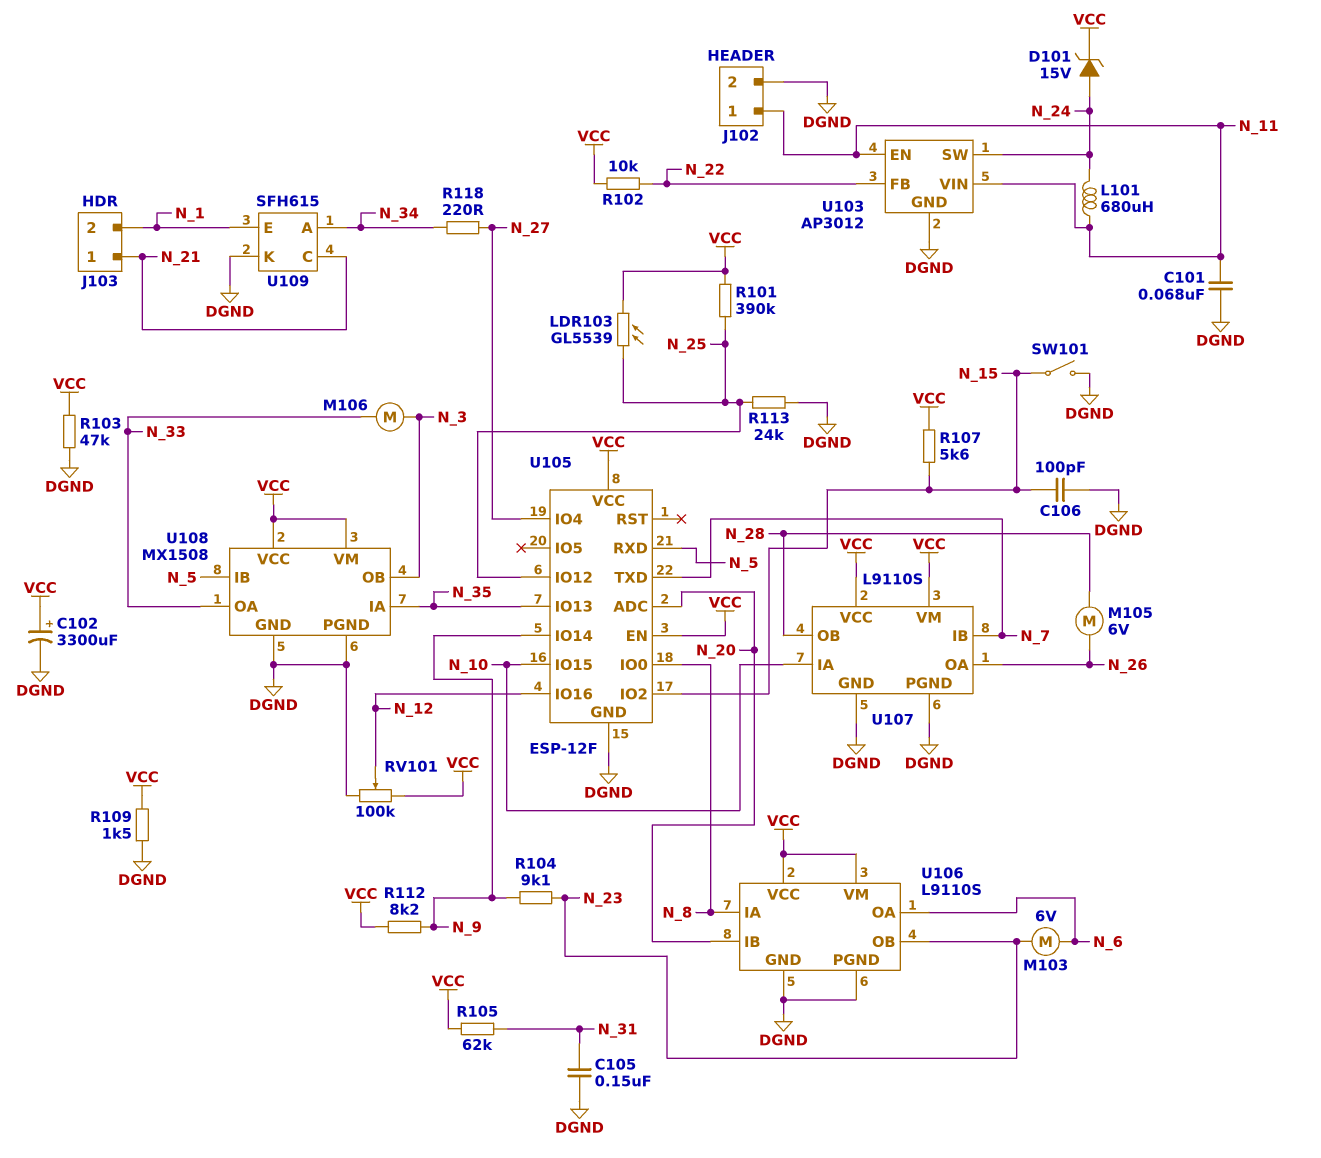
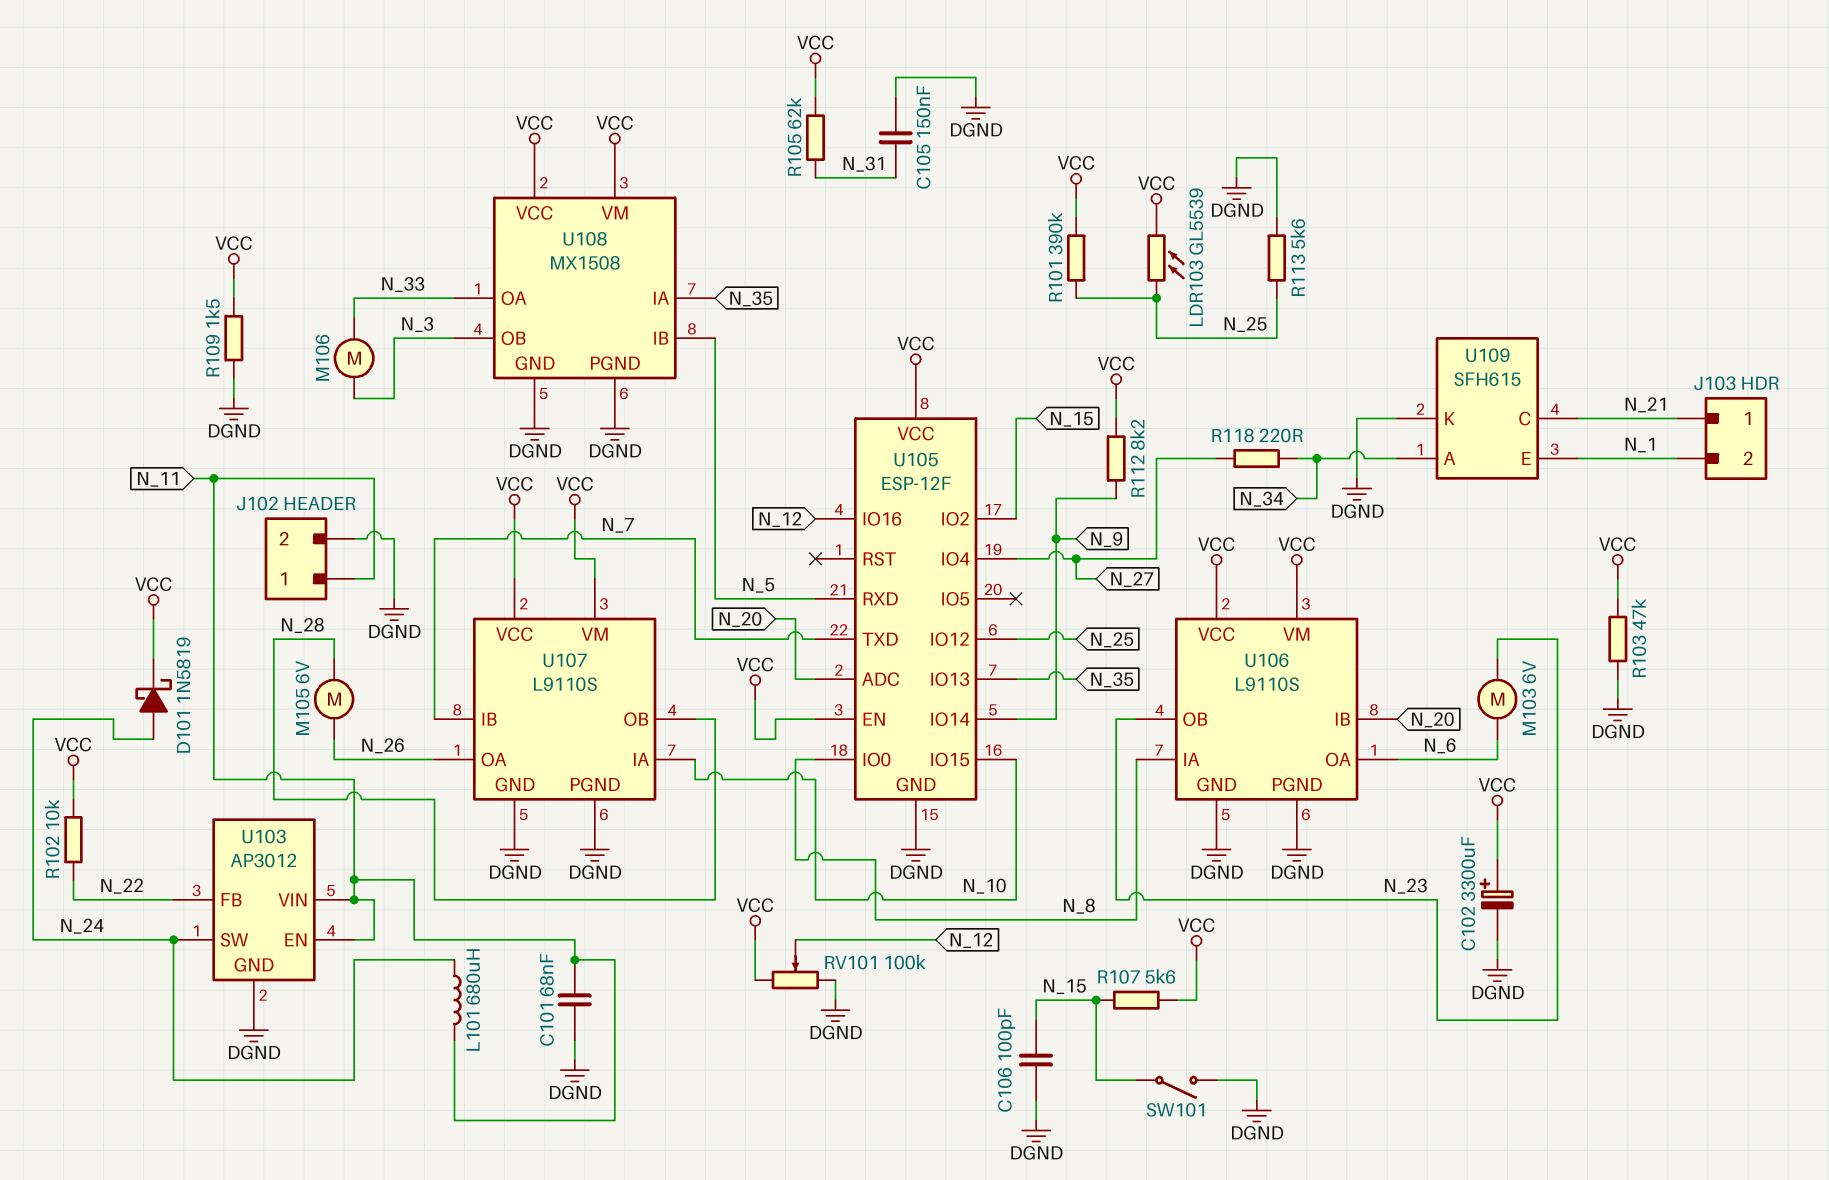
D101: zener 15V (A N_24, K VCC) -> schottky 1N5819 (A N_24, K VCC)
R104: 9.1k (N_9, N_23) -> none
R113: 24k (DGND, N_25) -> 5.6k (DGND, N_25)

